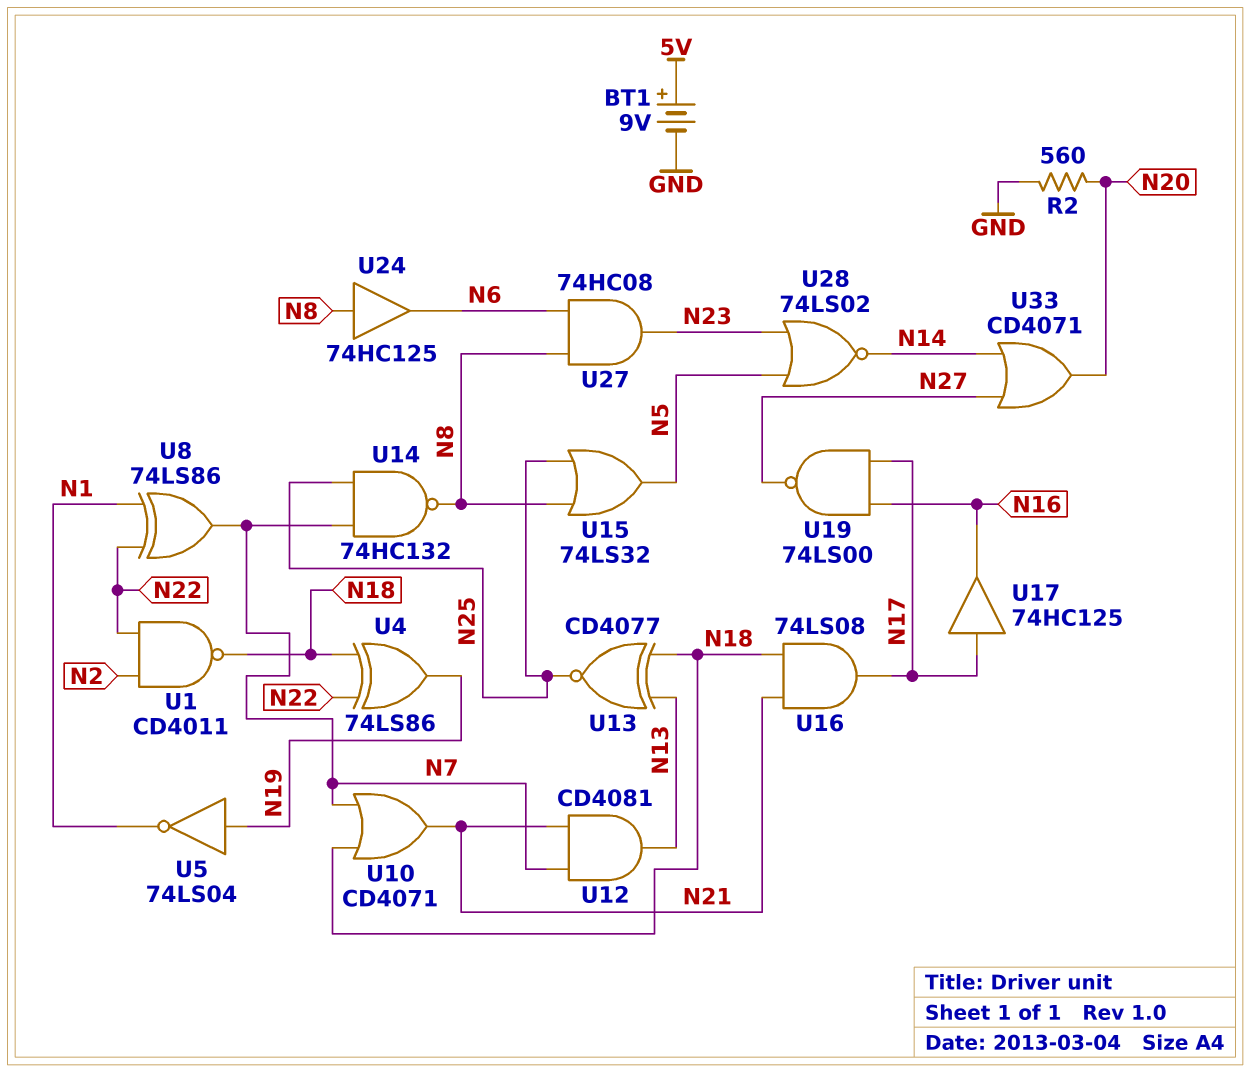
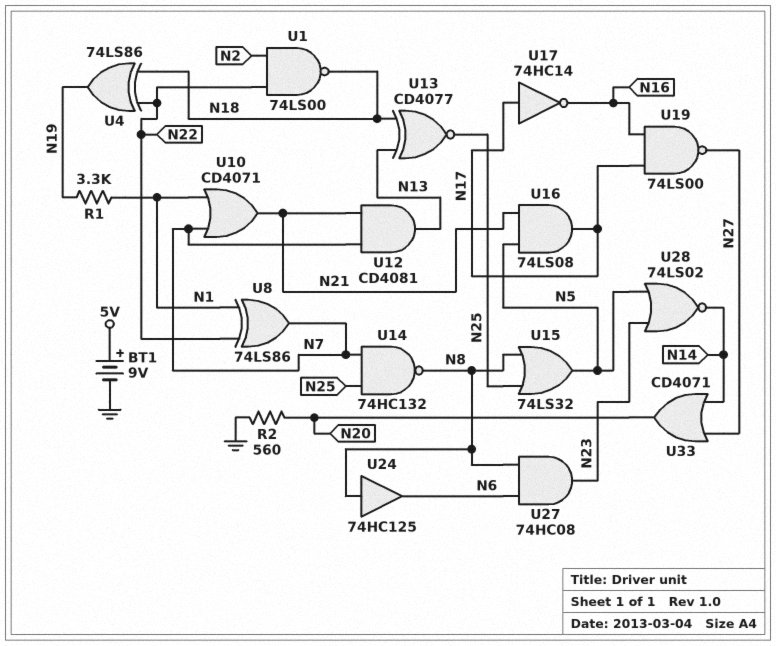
R1: none -> 3.3k (N1, N19)
U1: NAND CD4011 (in N2, in N22, out N18) -> NAND 74LS00 (in N2, in N22, out N18)
U5: NOT 74LS04 (in N19, out N1) -> none
U10: OR CD4071 (in N7, in N18, out N21) -> OR CD4071 (in N1, in N7, out N21)
U16: AND 74LS08 (in N18, in N21, out N17) -> AND 74LS08 (in N5, in N21, out N17)
U17: buffer 74HC125 (in N17, out N16) -> NOT 74HC14 (in N17, out N16)

